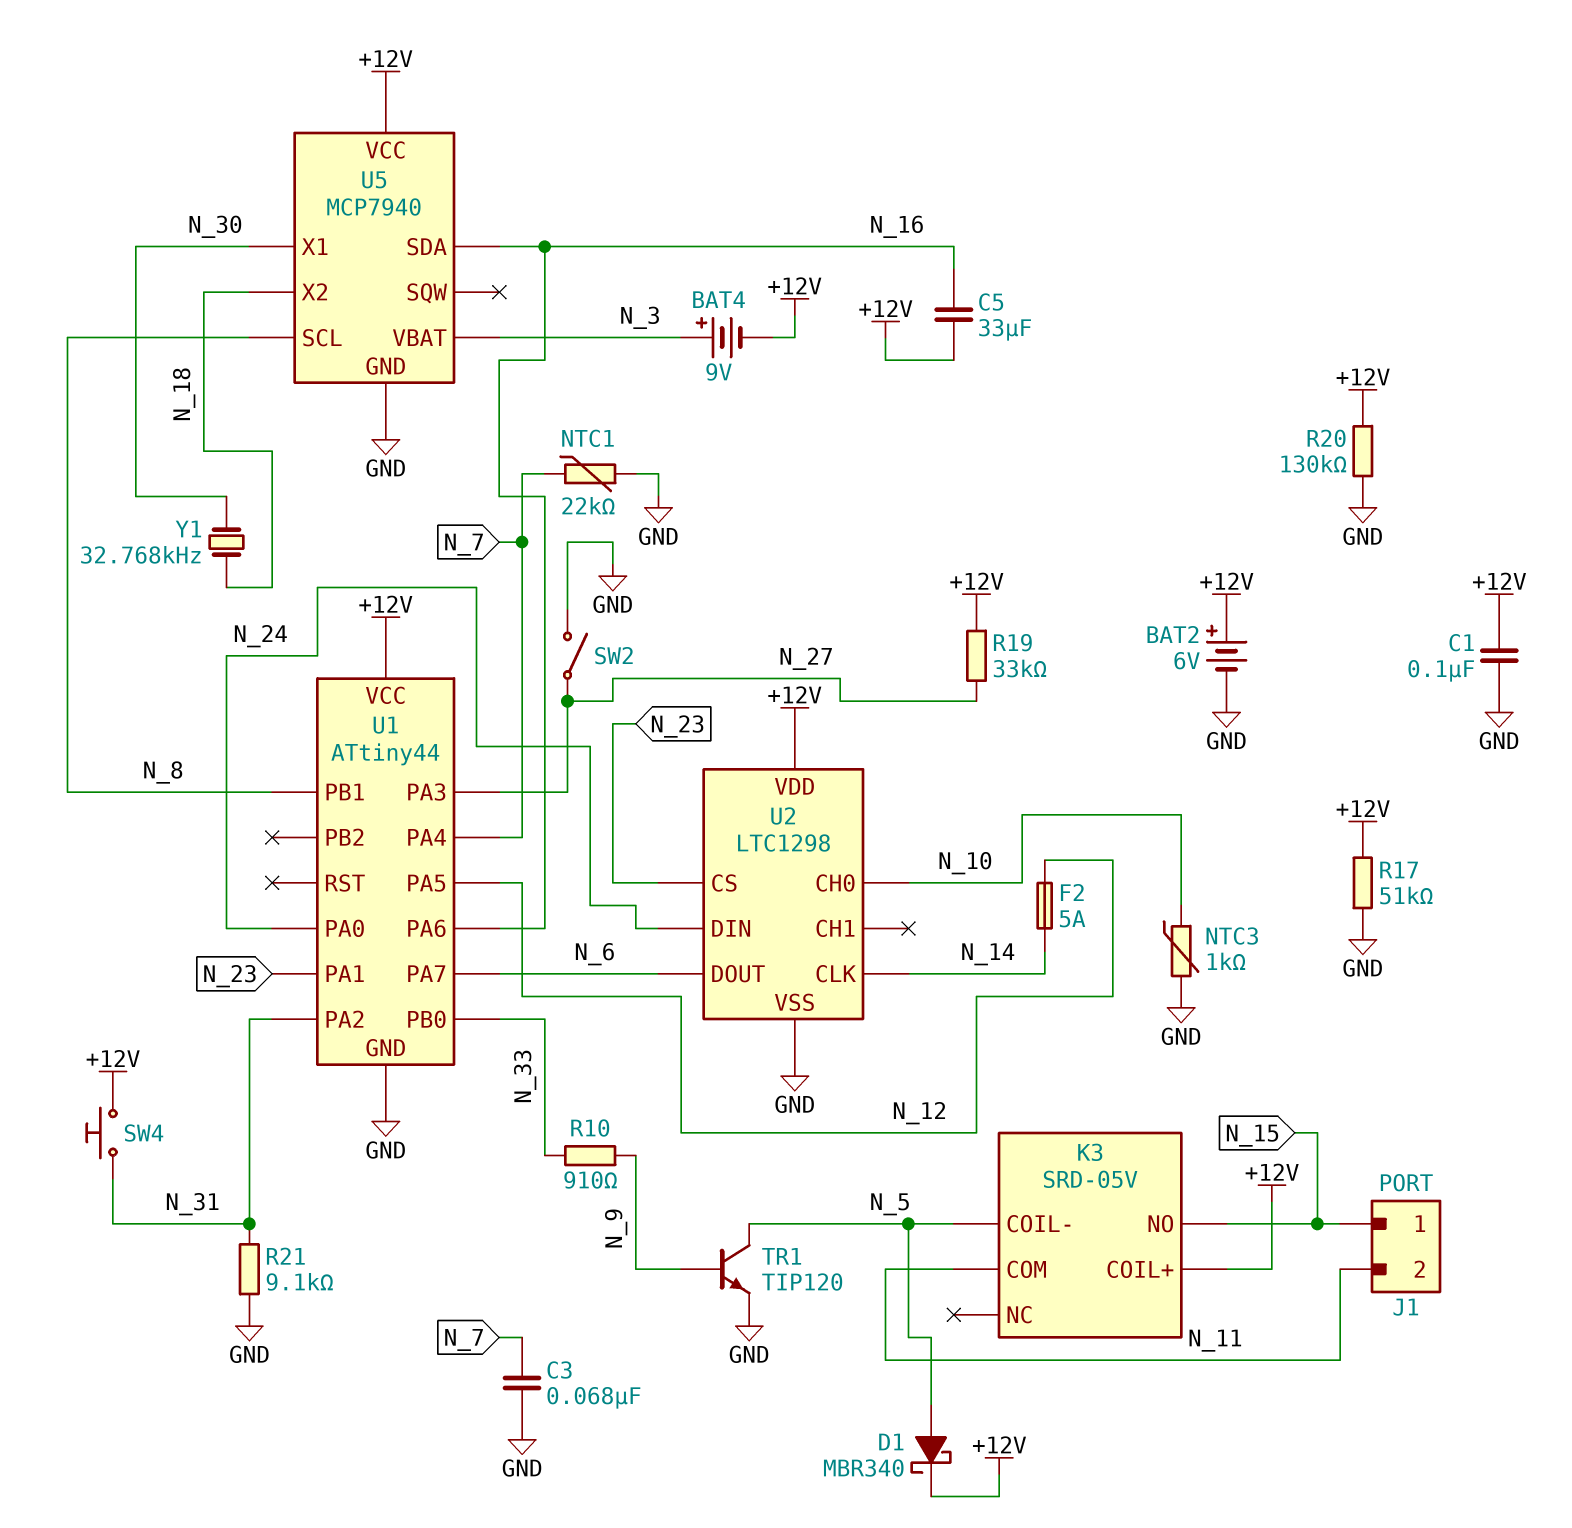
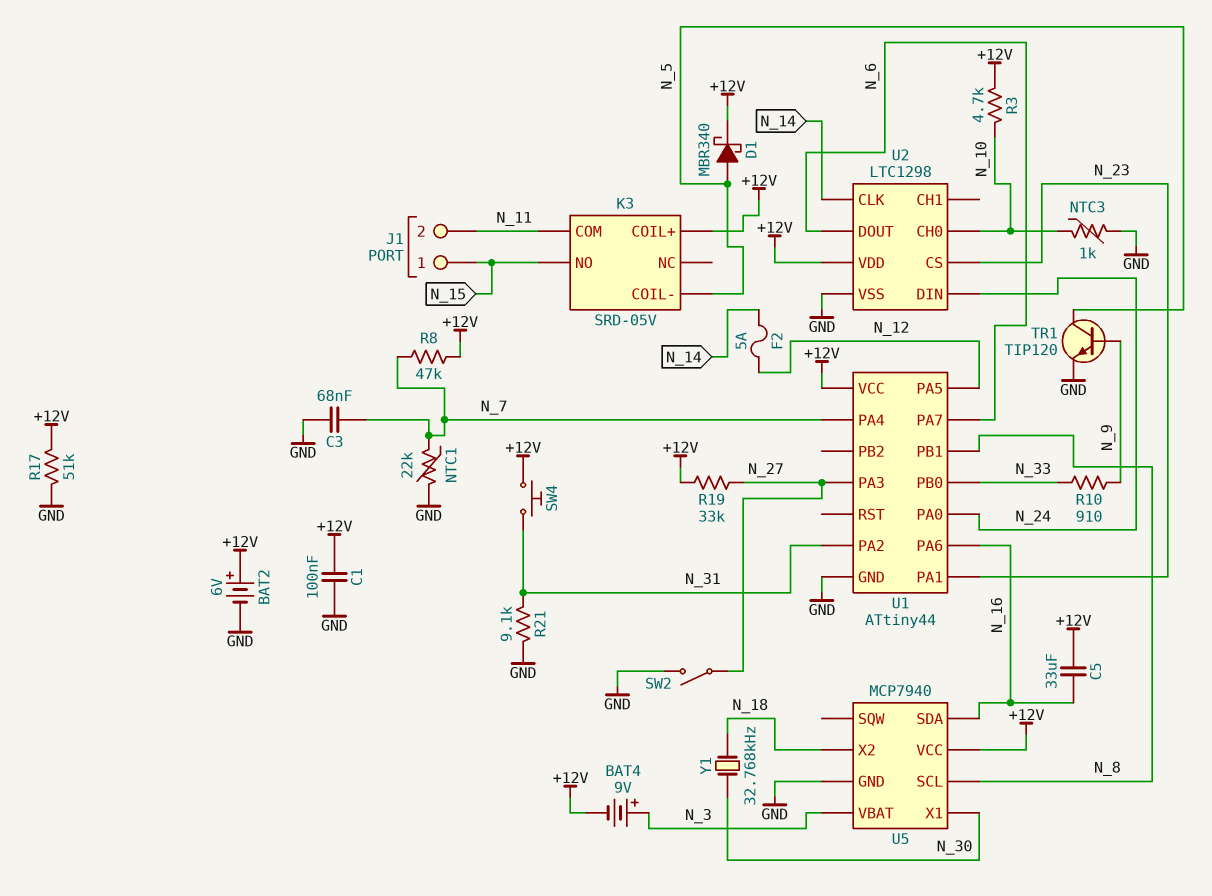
R3: none -> 4.7k (+12V, N_10)
R8: none -> 47k (+12V, N_7)
R20: 130k (+12V, GND) -> none

